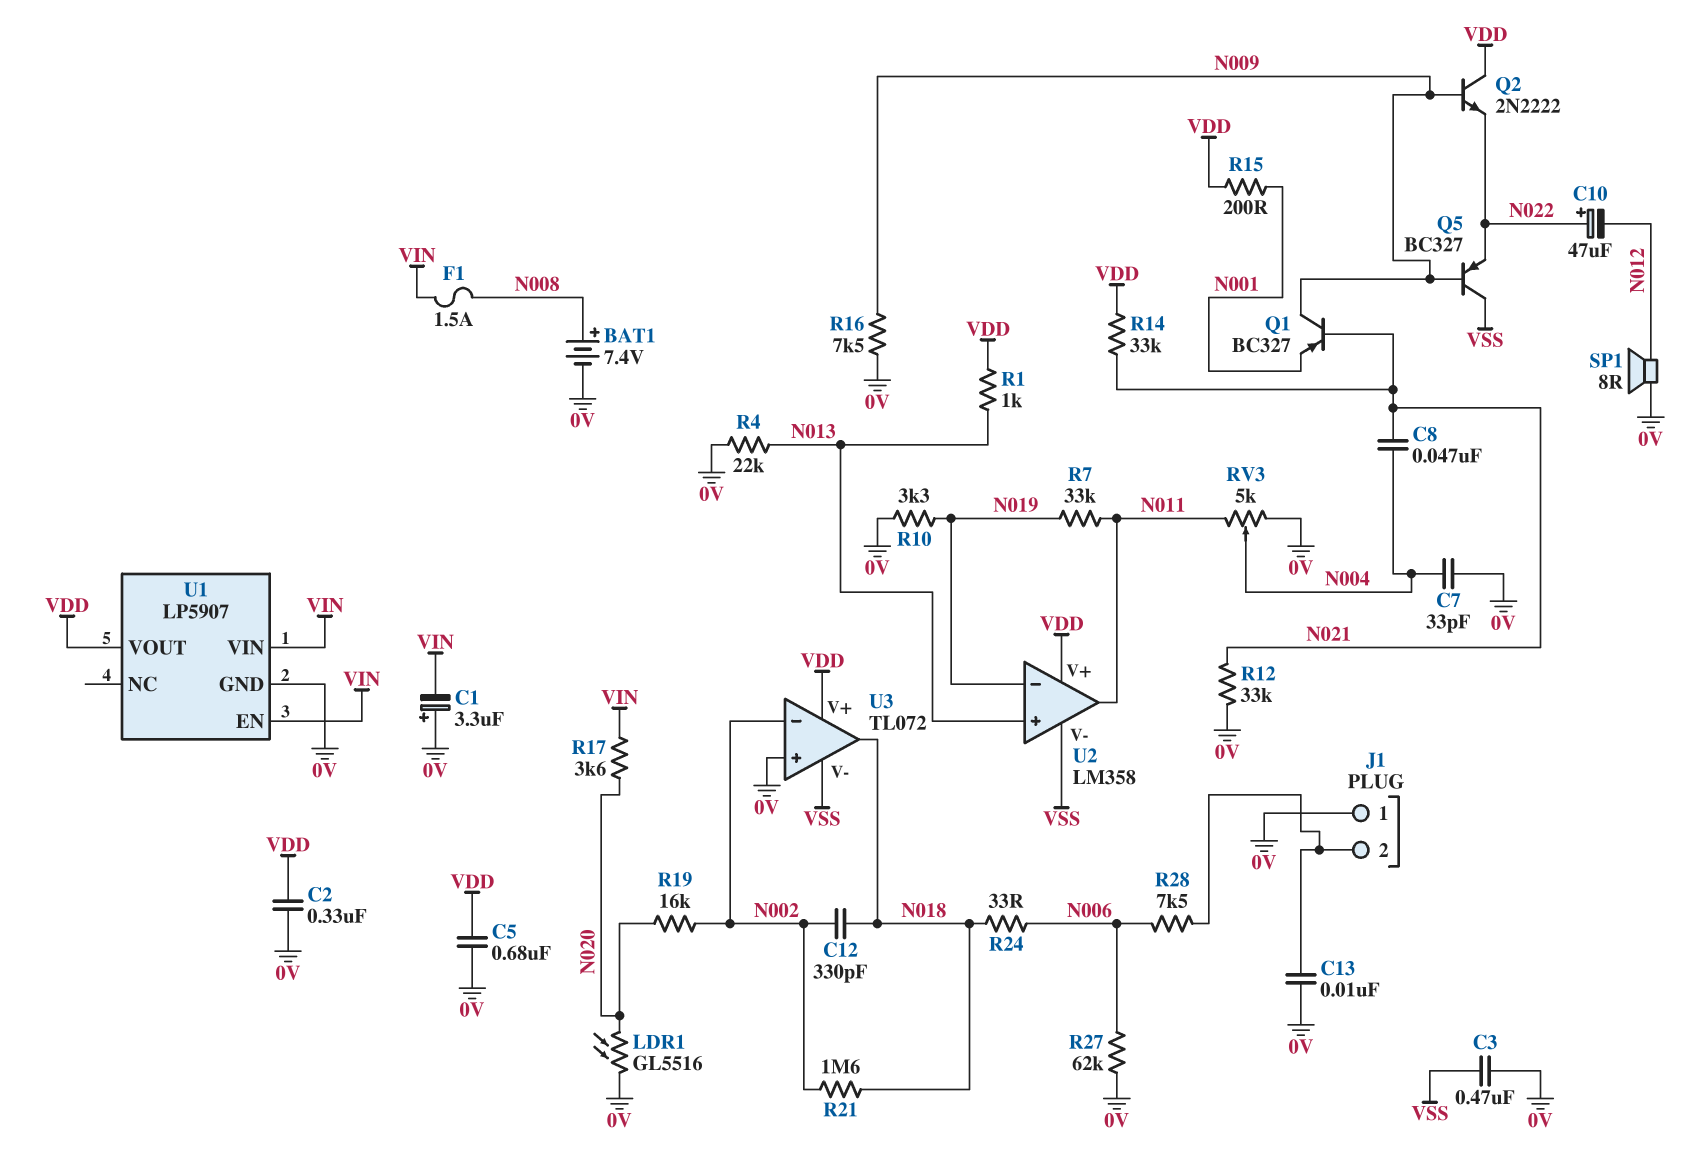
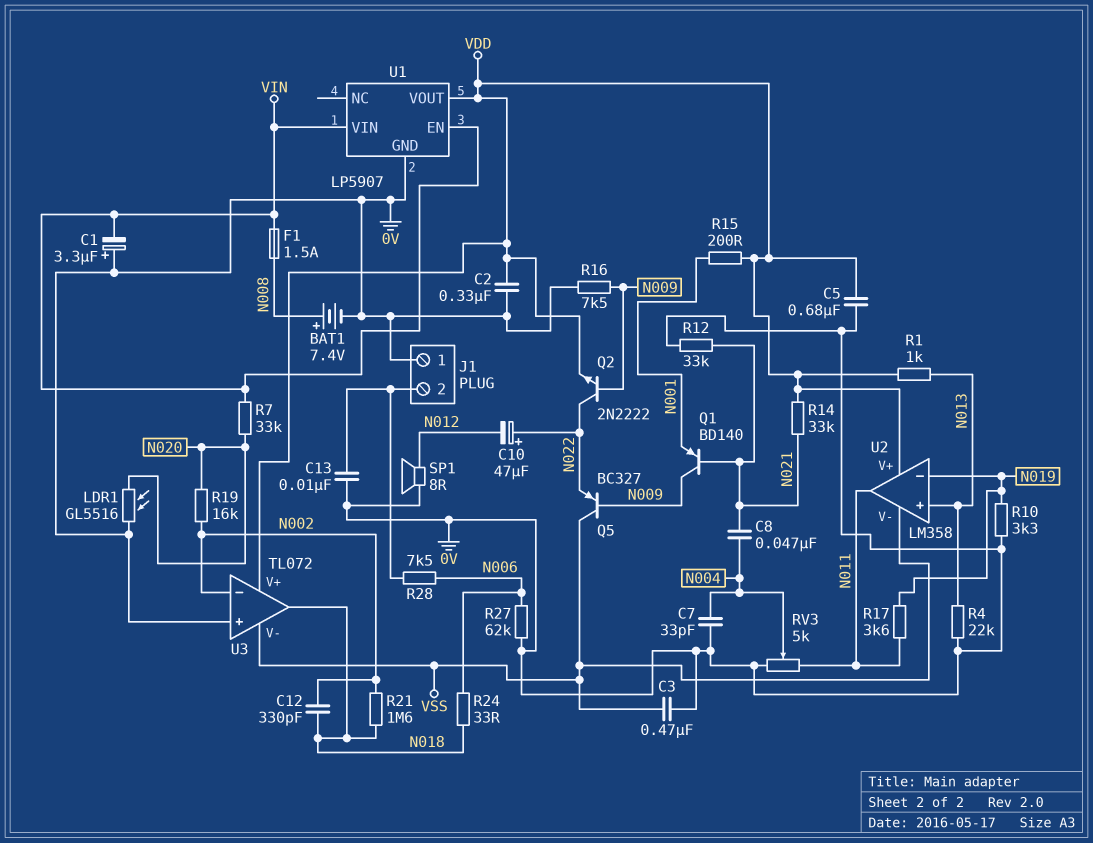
Q1: PNP BC327 (B N021, C N009, E N001) -> PNP BD140 (B N021, C N009, E N001)
Q2: NPN 2N2222 (B N009, C VDD, E N022) -> NPN 2N2222 (B N009, C N022, E VDD)
R7: 33k (N011, N019) -> 33k (N020, VIN)
R17: 3.6k (N020, VIN) -> 3.6k (N011, N019)

